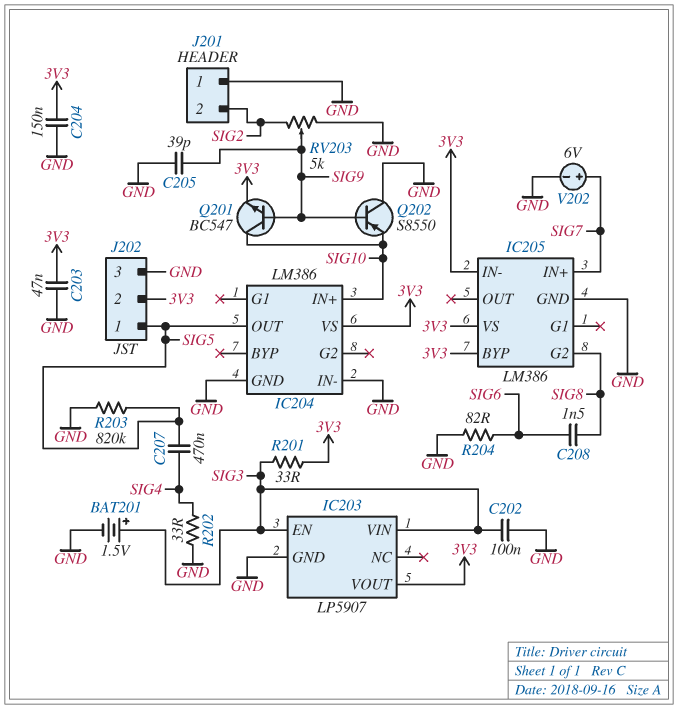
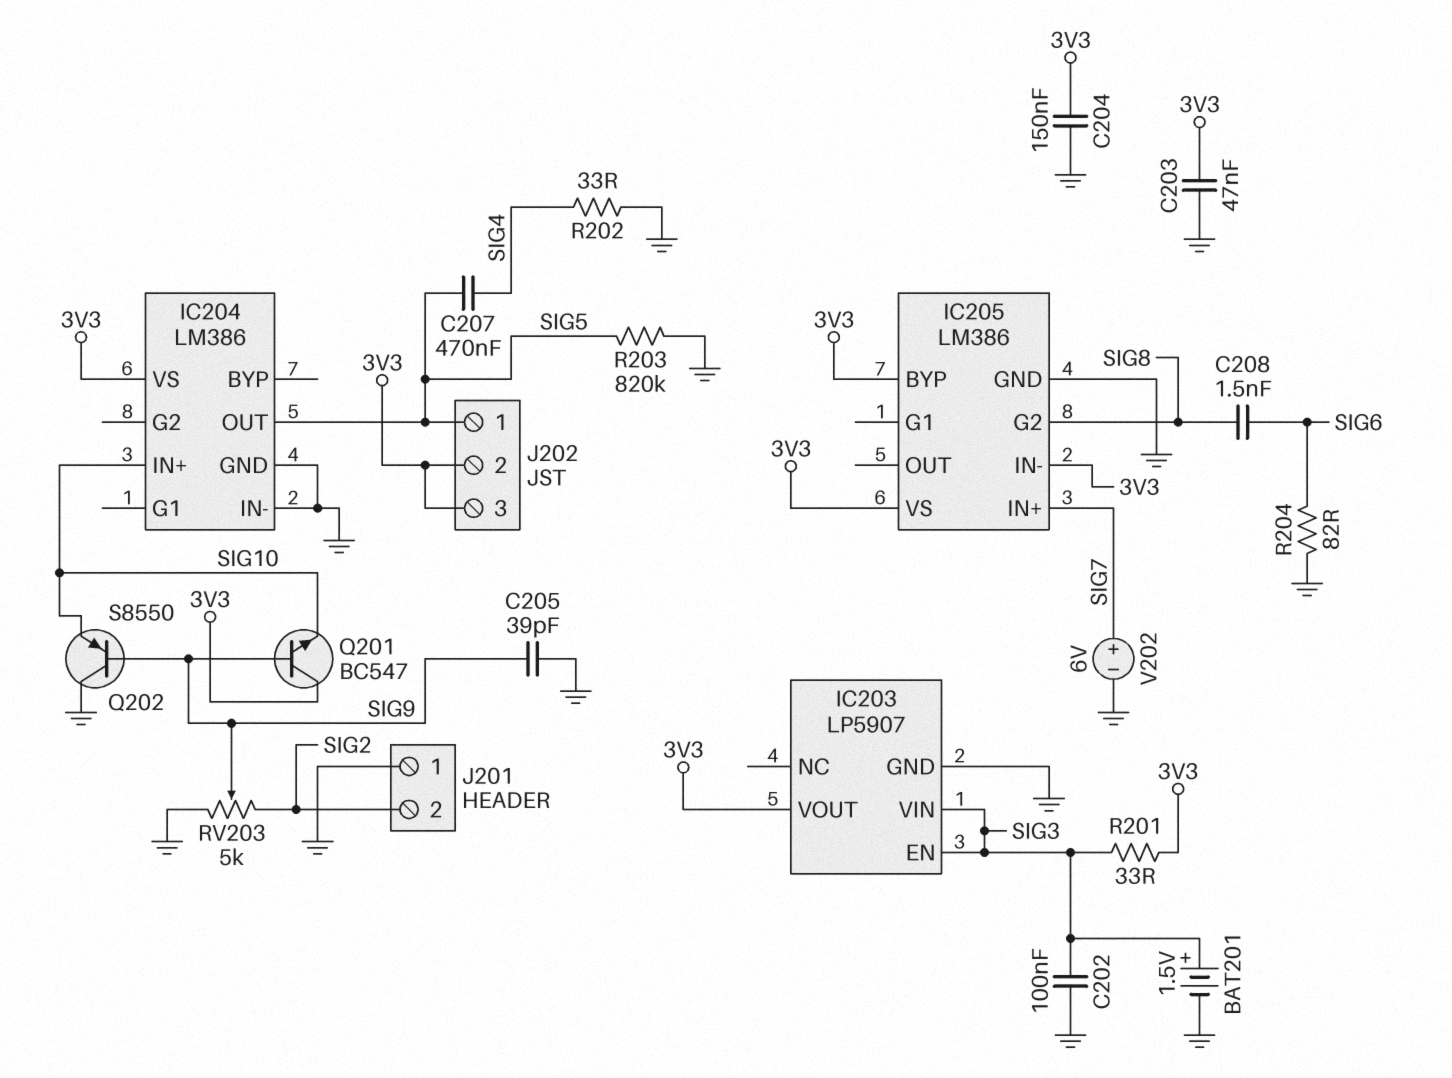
J202 pin 3: GND -> 3V3
Q201: NPN BC547 (B SIG9, C SIG10, E 3V3) -> NPN BC547 (B SIG9, C 3V3, E SIG10)

